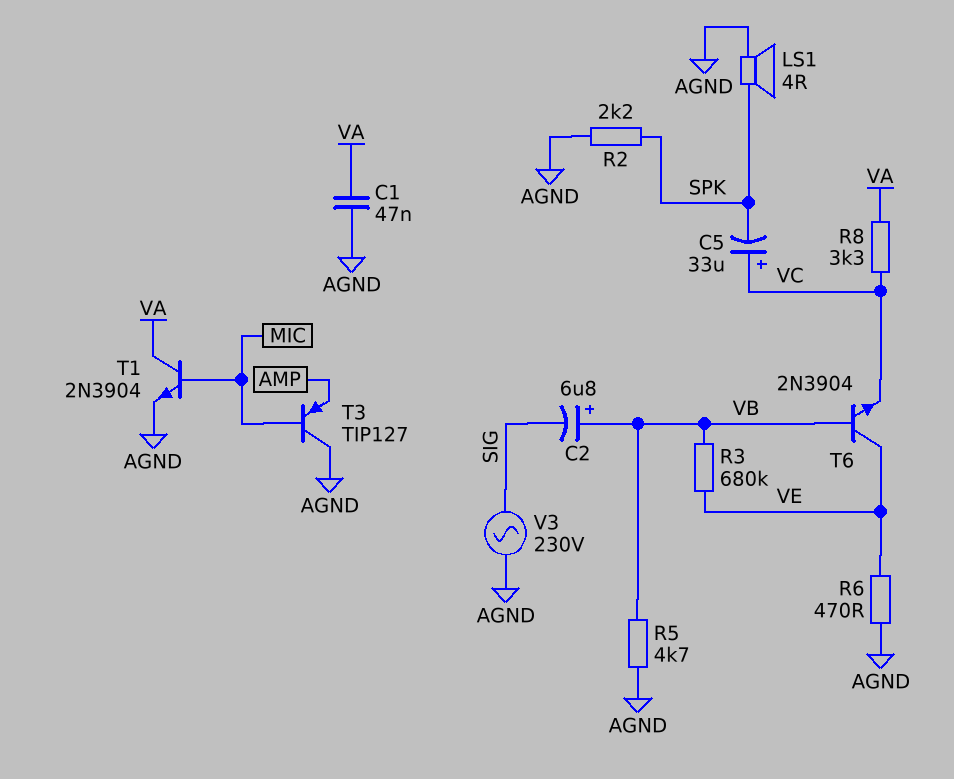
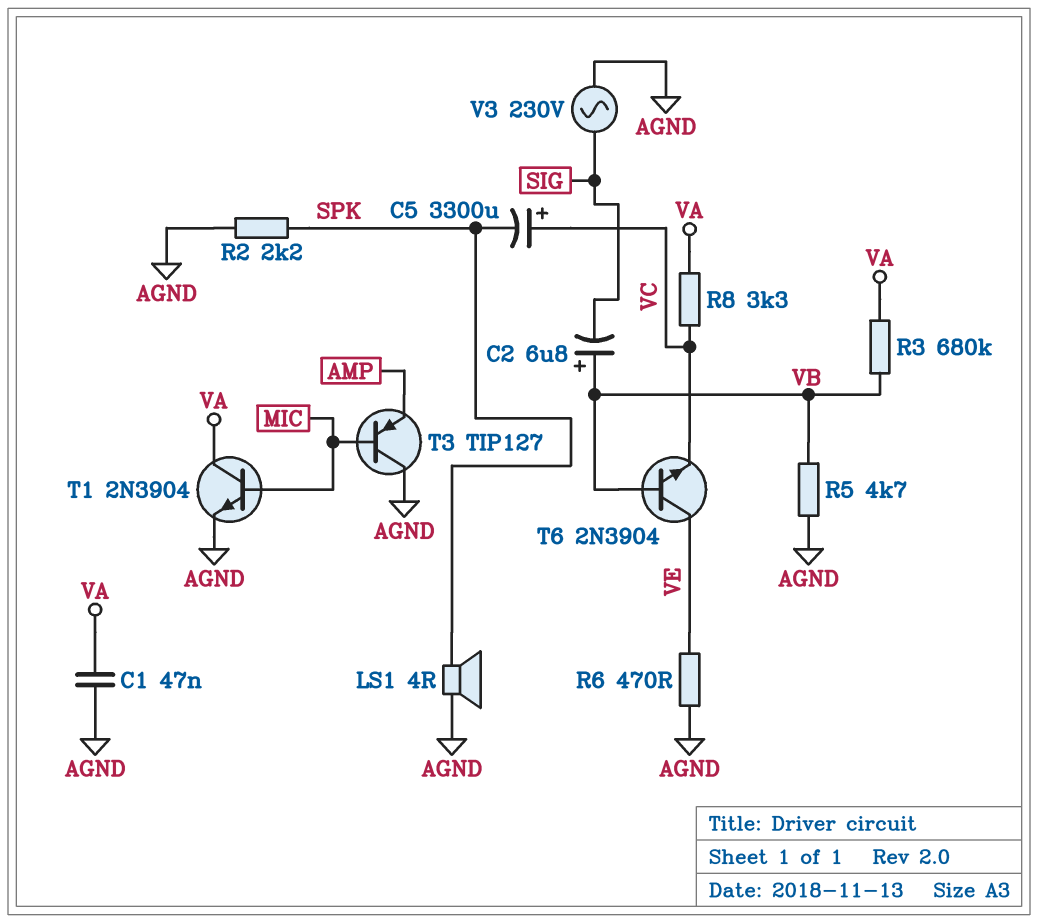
C5: 33uF (plus VC, minus SPK) -> 3300uF (plus VC, minus SPK)
R3: 680k (VB, VE) -> 680k (VA, VB)

